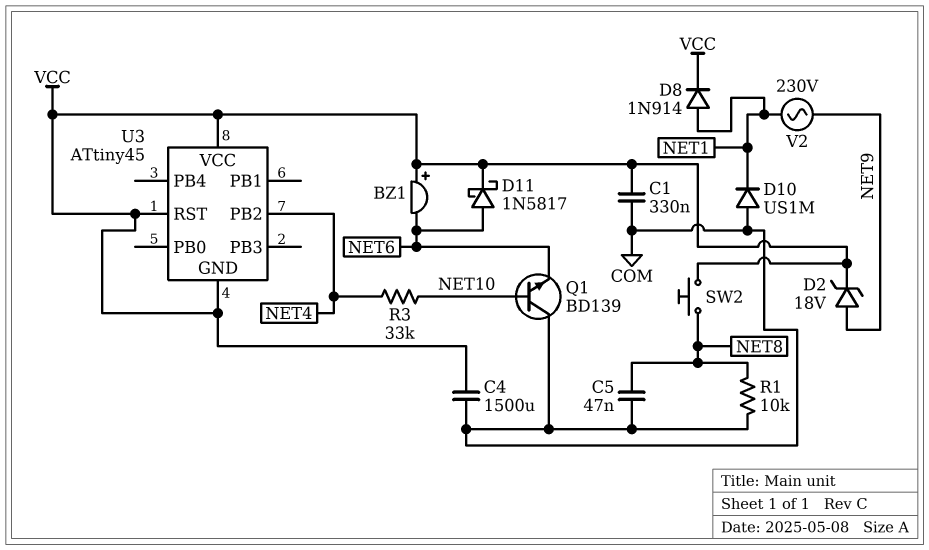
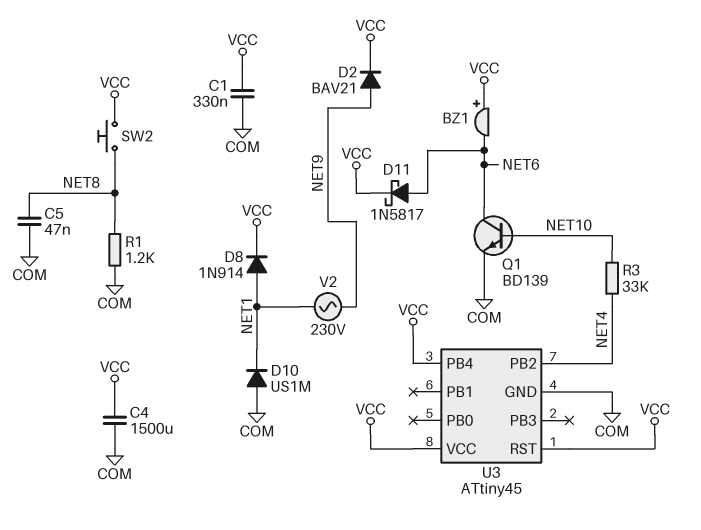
D2: zener 18V (A NET9, K VCC) -> diode BAV21 (A NET9, K VCC)
Q1: NPN BD139 (B NET10, C COM, E NET6) -> NPN BD139 (B NET10, C NET6, E COM)
R1: 10k (COM, NET8) -> 1.2k (COM, NET8)
U3 pin GND: VCC -> COM
U3 pin PB4: none -> VCC

